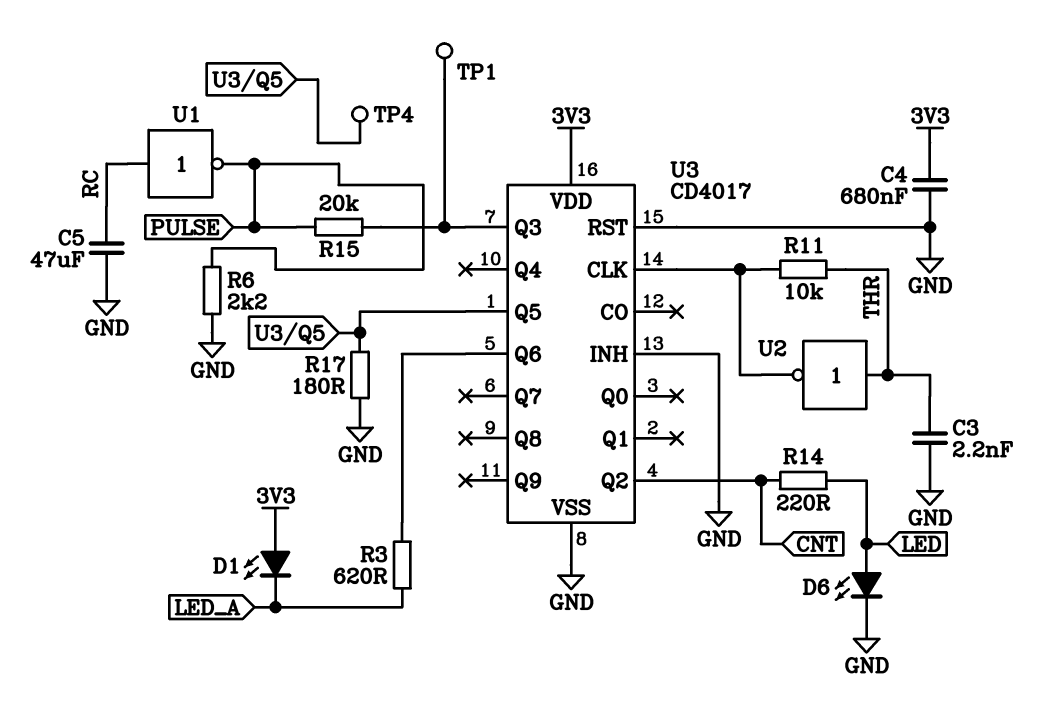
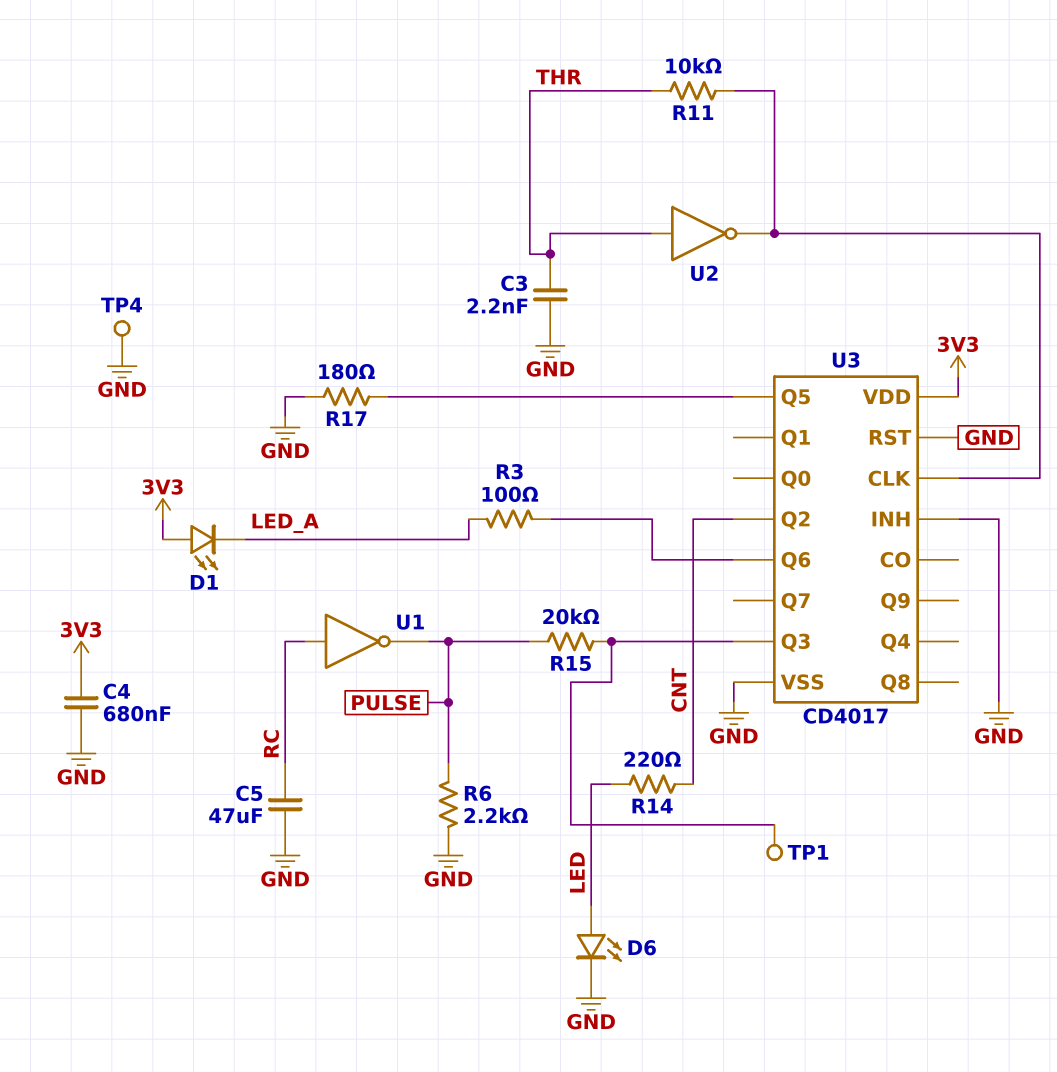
R3: 620 (LED_A, U3/Q6) -> 100 (LED_A, U3/Q6)
TP4: test point (U3/Q5) -> test point (GND)

